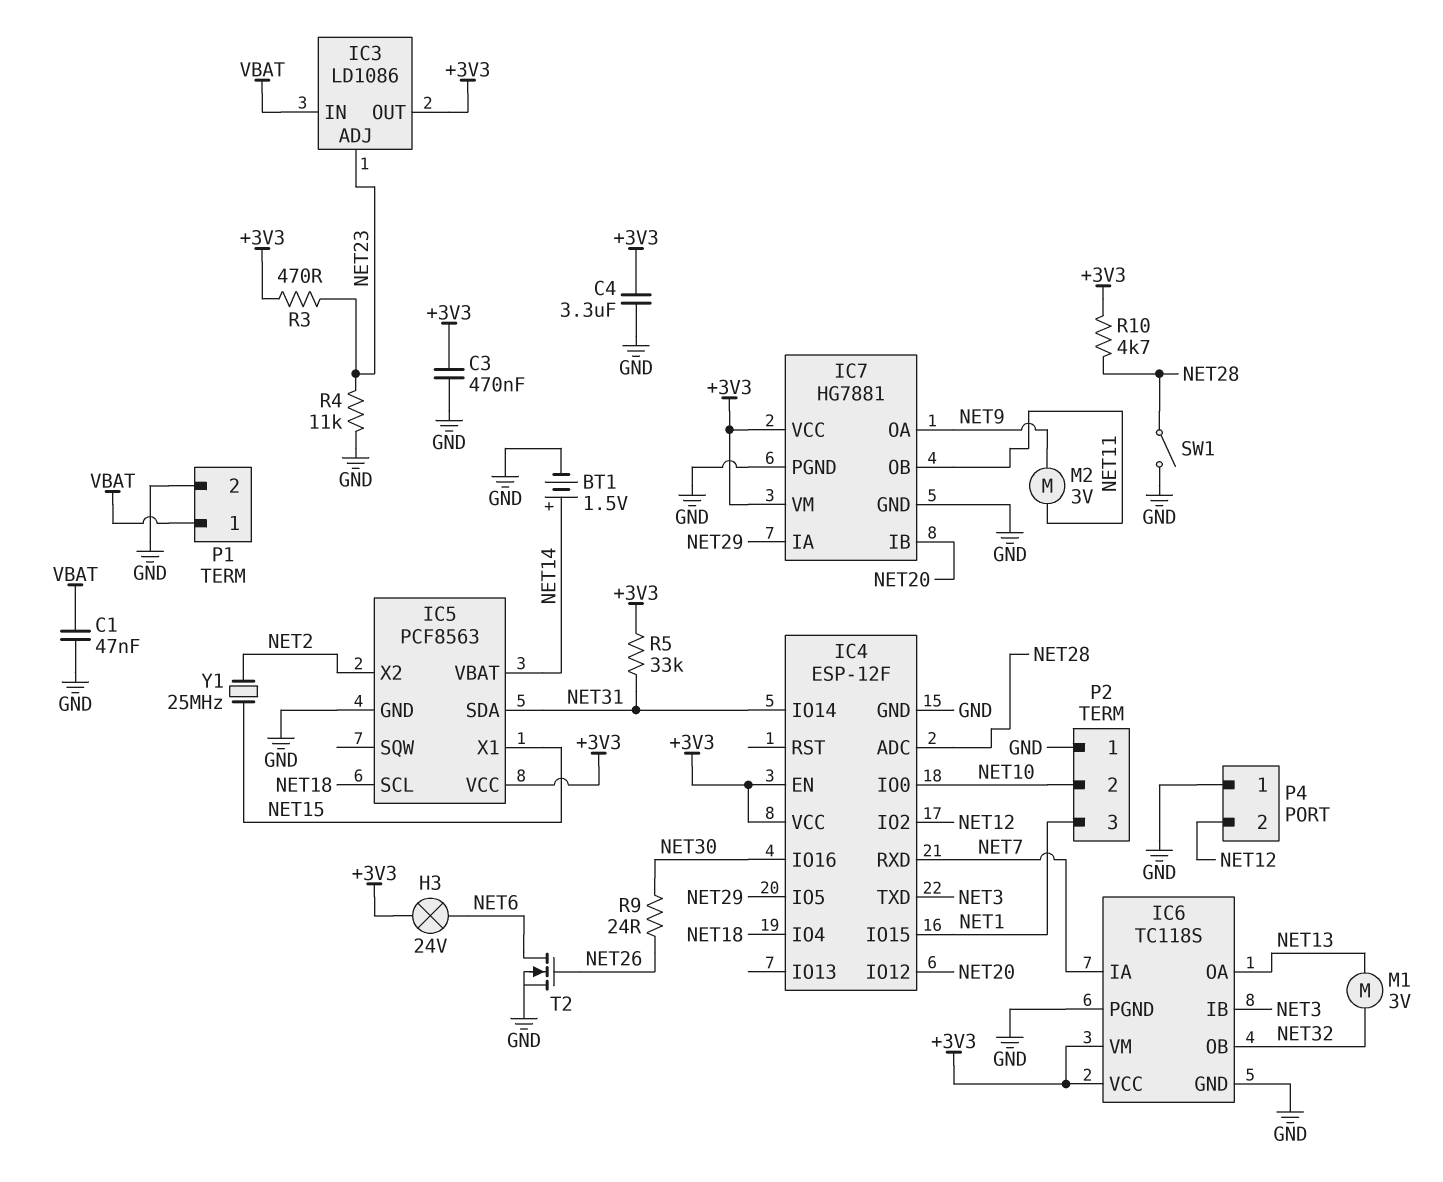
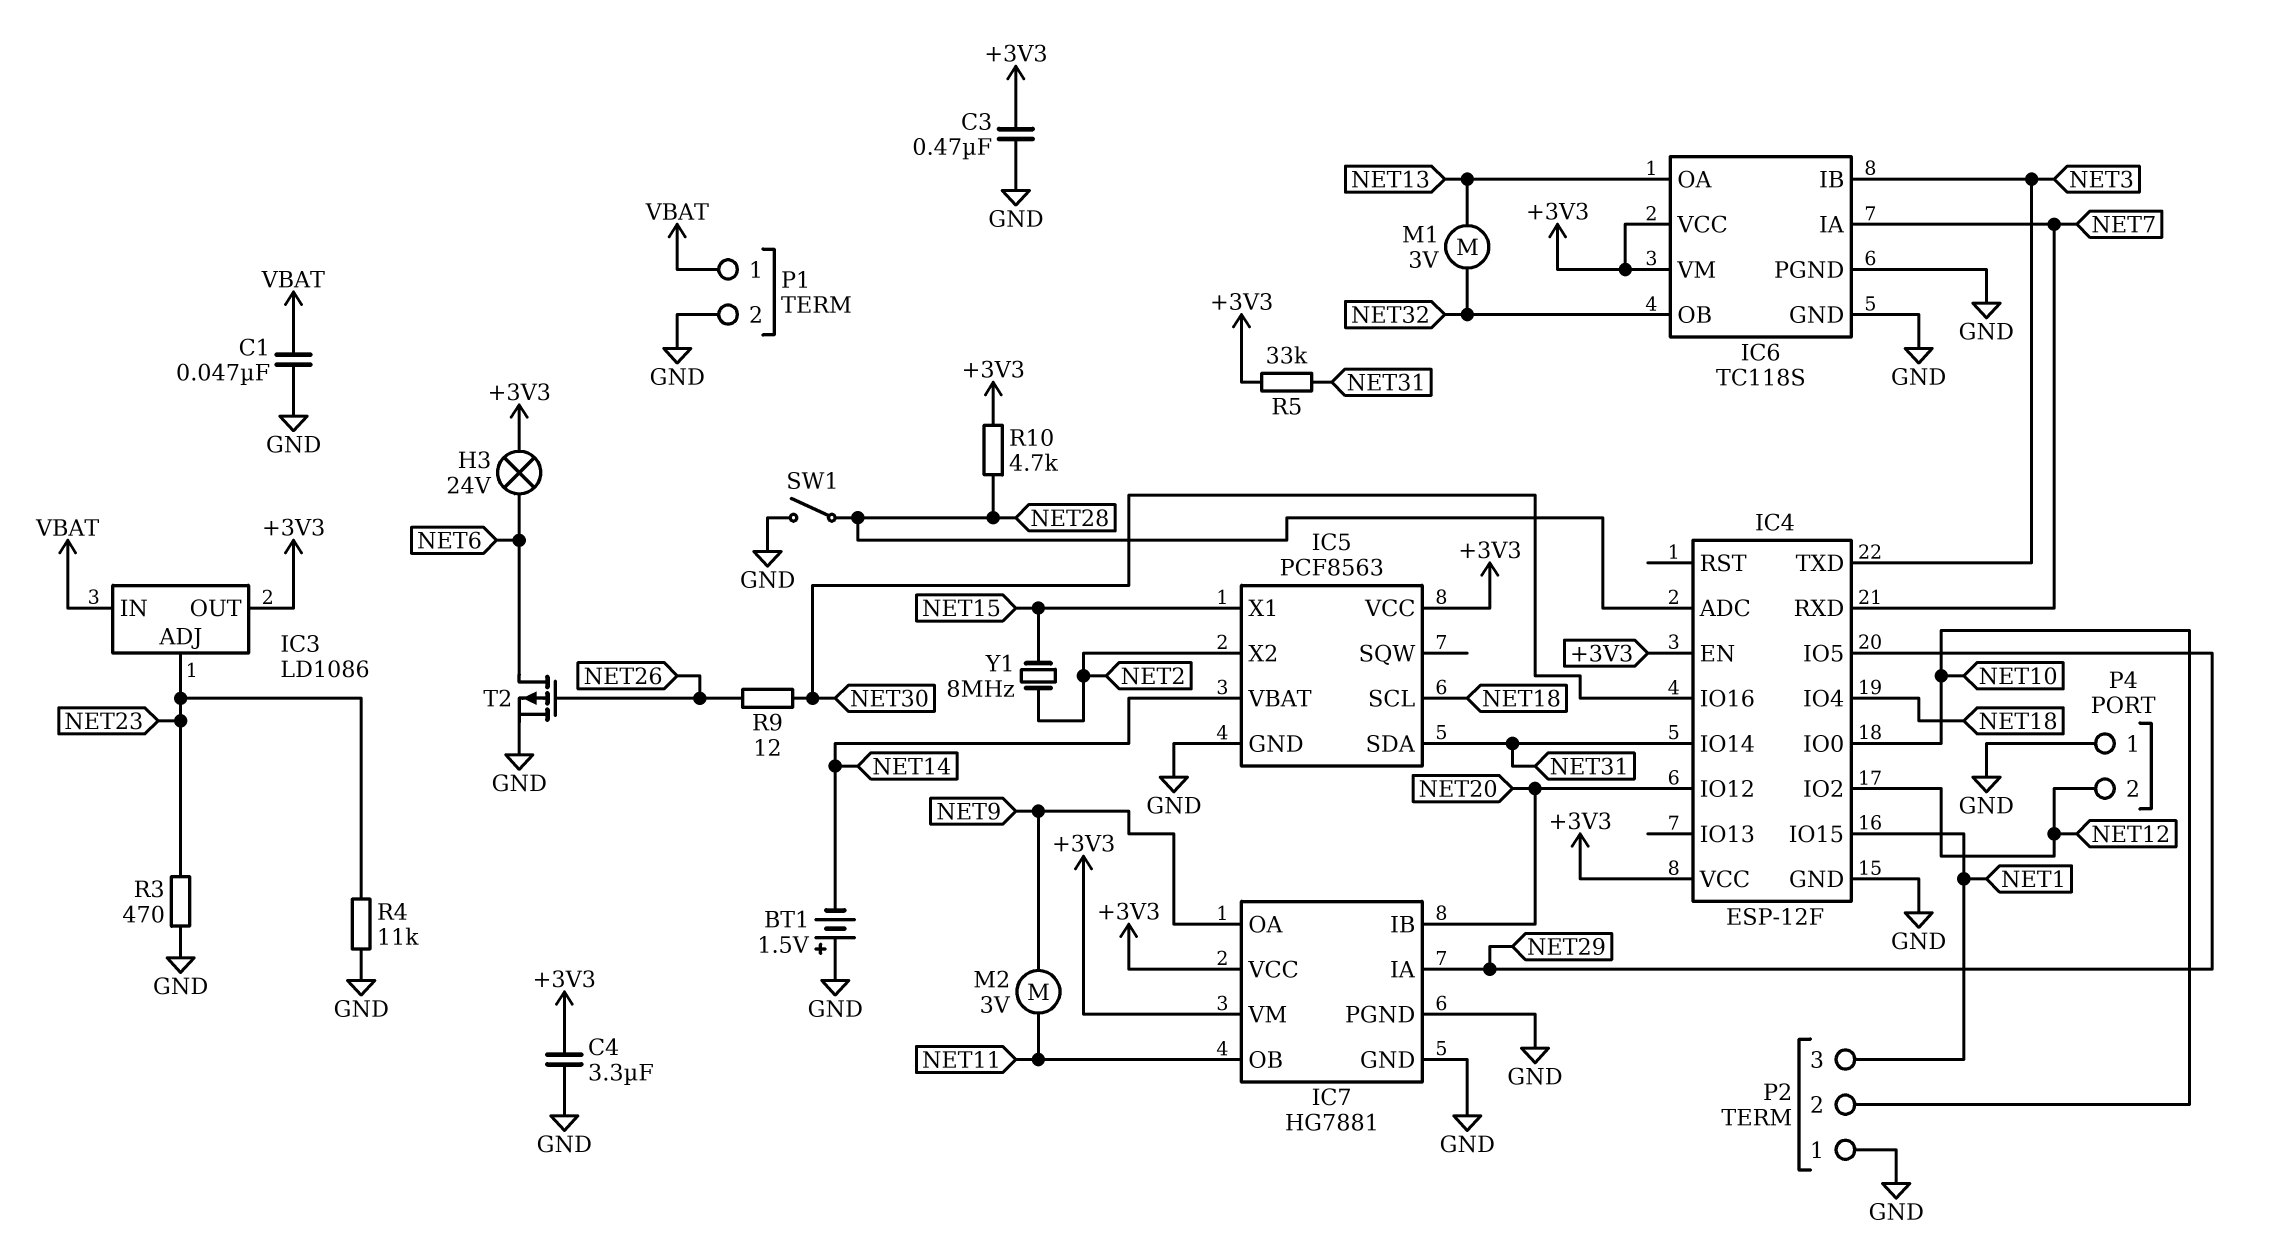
BT1: 1.5V (plus NET14, minus GND) -> 1.5V (plus GND, minus NET14)
R3: 470 (+3V3, NET23) -> 470 (GND, NET23)
R9: 24 (NET26, NET30) -> 12 (NET26, NET30)
T2: NMOS (G NET26, D NET6, S GND) -> PMOS (G NET26, D NET6, S GND)
Y1: 25MHz (NET2, NET15) -> 8MHz (NET2, NET15)

